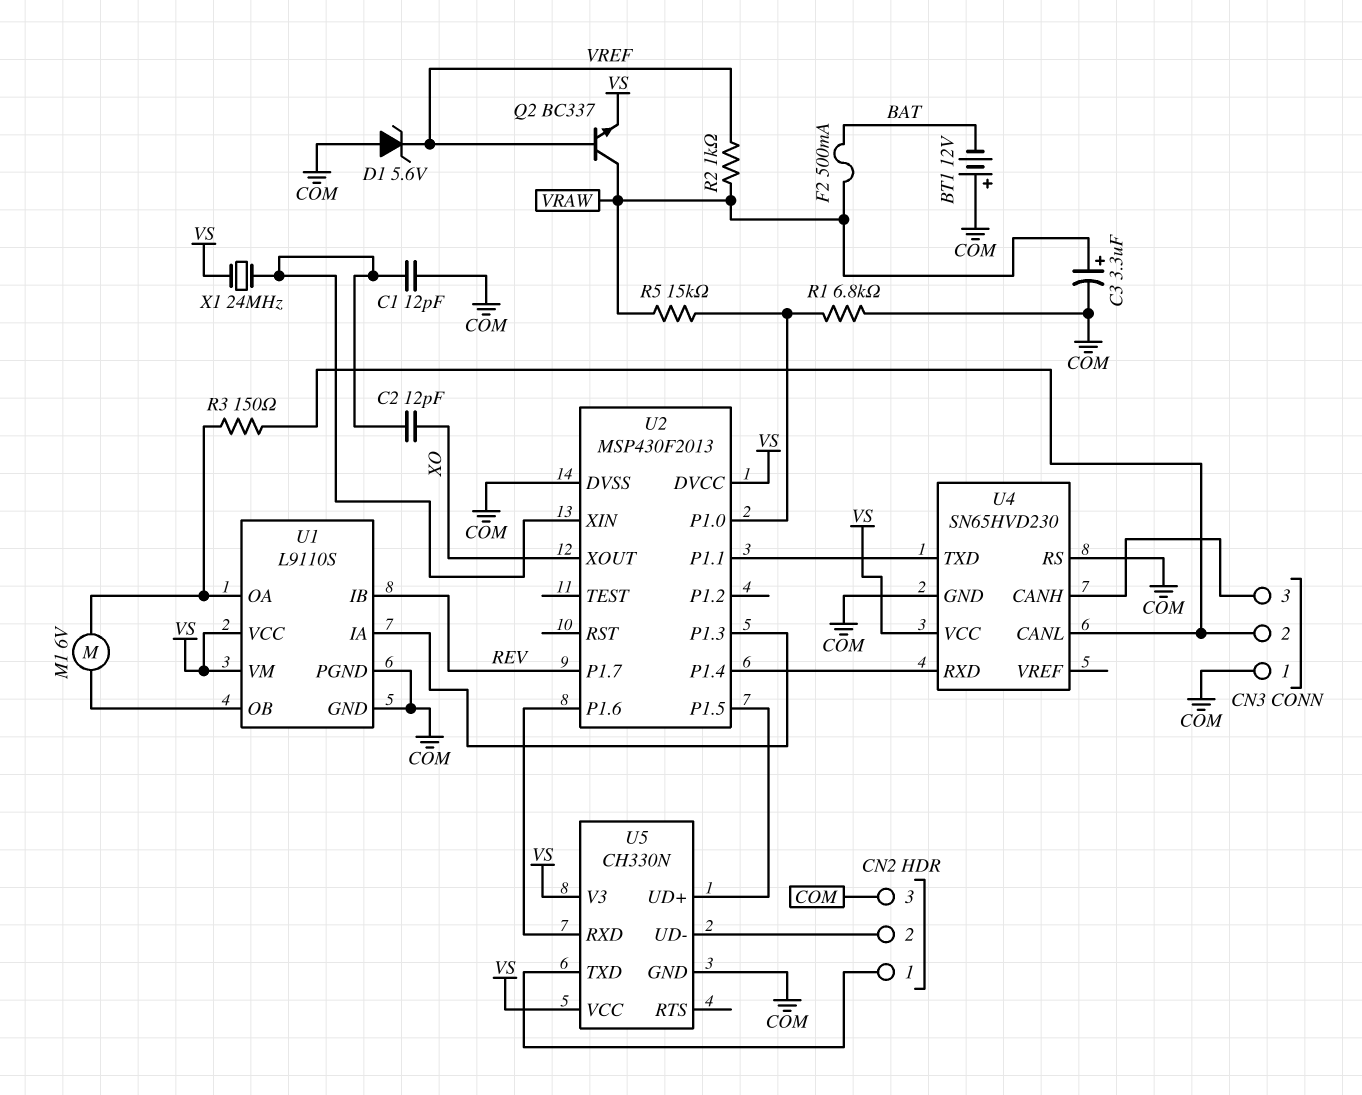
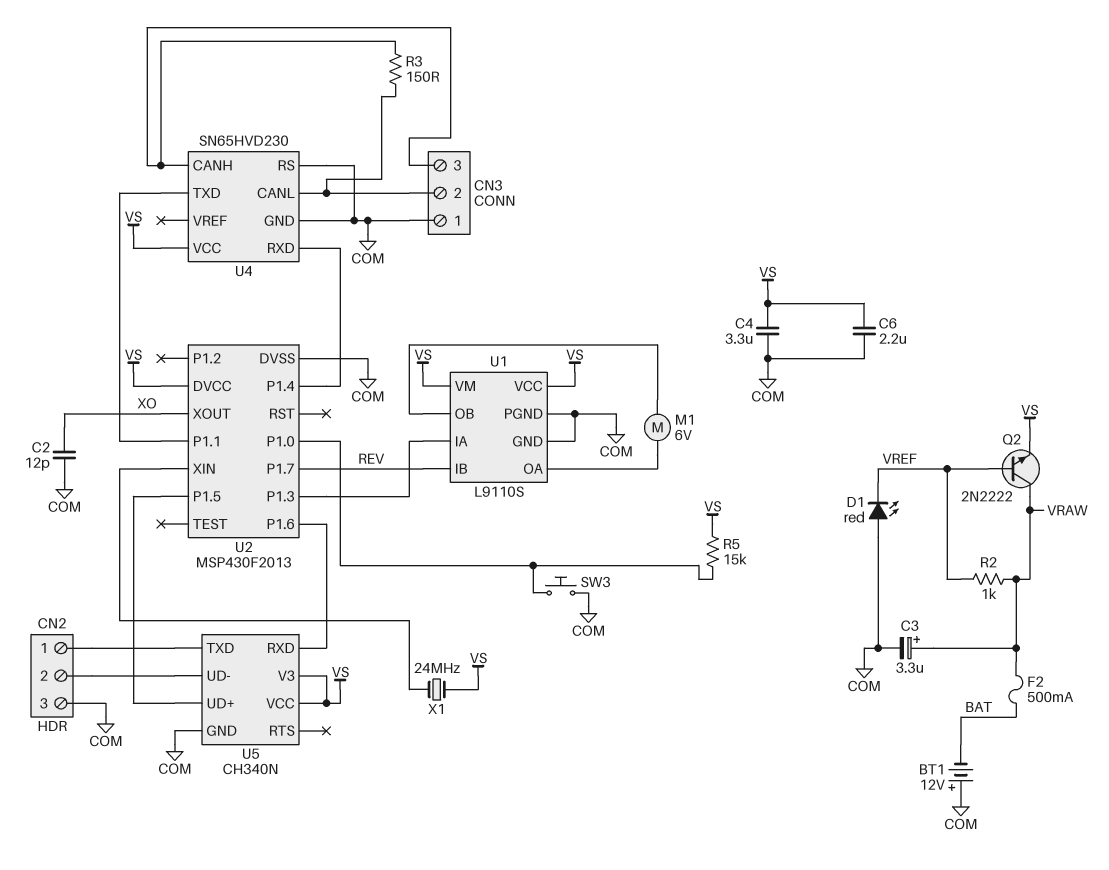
C1: 12pF (COM, U2/XIN) -> none
C2: 12pF (U2/XIN, XO) -> 12pF (COM, XO)
C4: none -> 3.3uF (COM, VS)
C6: none -> 2.2uF (COM, VS)
D1: zener 5.6V (A COM, K VREF) -> LED red (A COM, K VREF)
Q2: NPN BC337 (B VREF, C VRAW, E VS) -> NPN 2N2222 (B VREF, C VRAW, E VS)
R1: 6.8k (COM, U2/P1.0) -> none
R3: 150 (CN3/2, U1/OA) -> 150 (CN3/2, CN3/3)
R5: 15k (U2/P1.0, VRAW) -> 15k (U2/P1.0, VS)
SW3: none -> button (COM, U2/P1.0)
U5: CH330N -> CH340N

